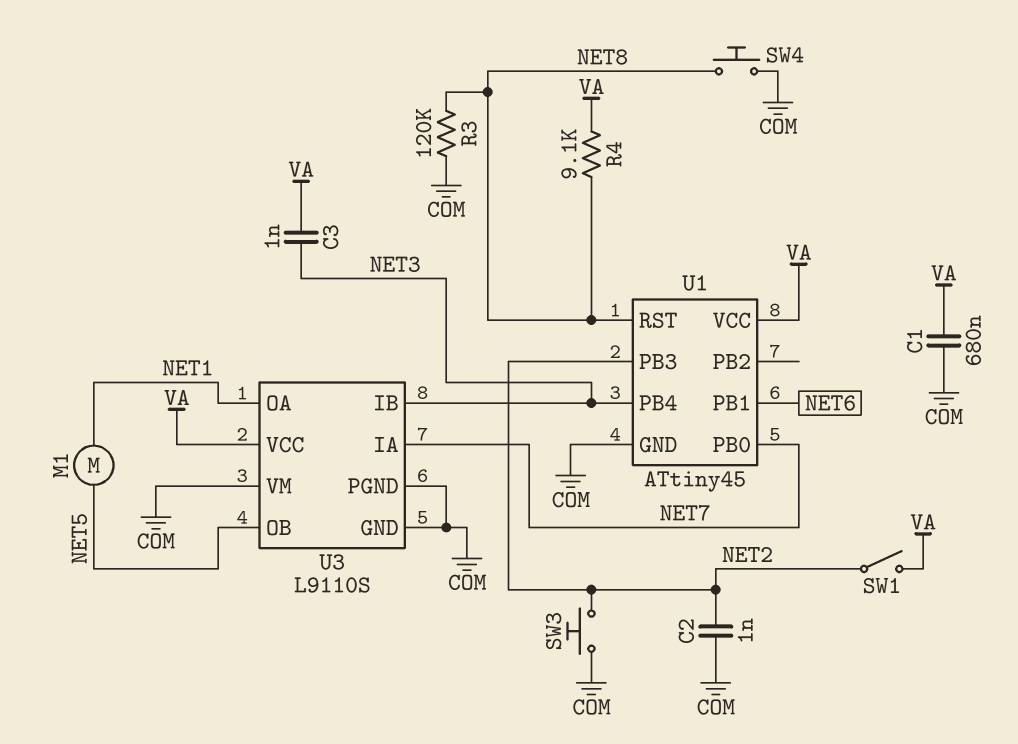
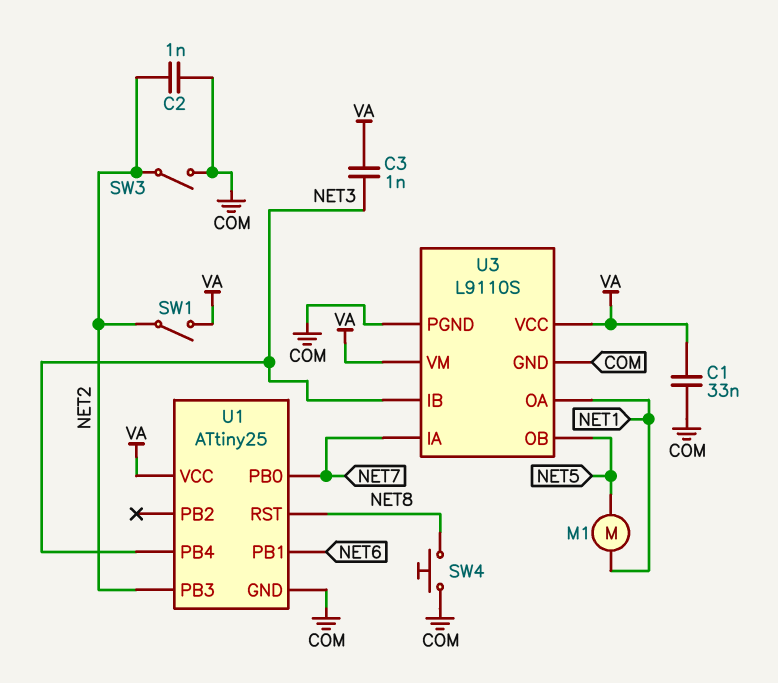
C1: 680nF (COM, VA) -> 33nF (COM, VA)
R3: 120k (COM, NET8) -> none
R4: 9.1k (NET8, VA) -> none
SW3: button (COM, NET2) -> switch (COM, NET2)
U1: ATtiny45 -> ATtiny25
U3 pin VM: COM -> VA

